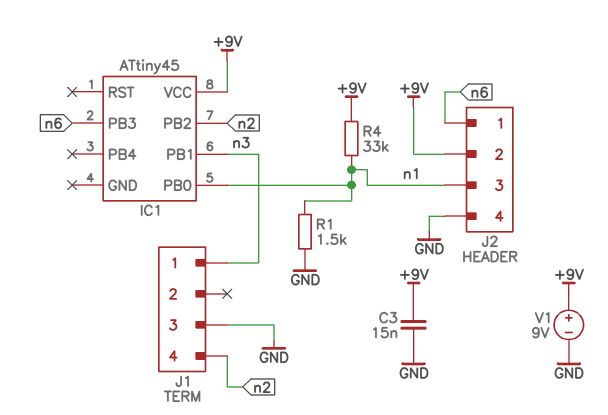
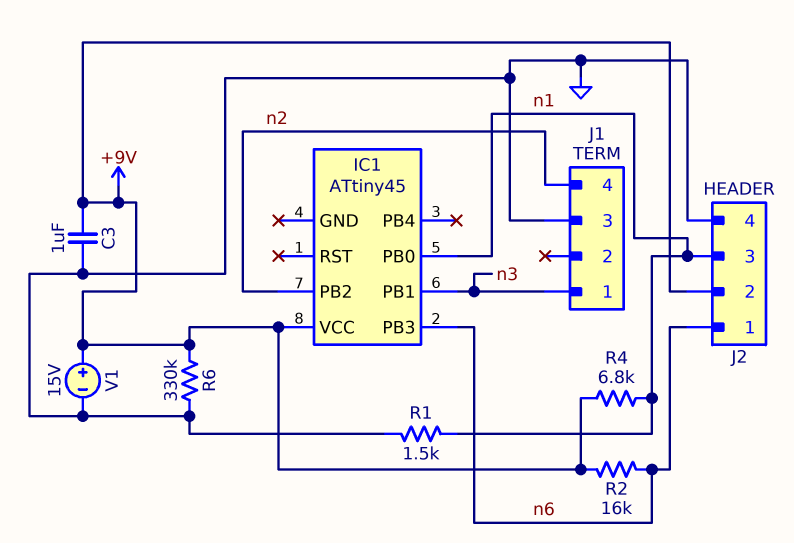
C3: 15nF (+9V, GND) -> 1uF (+9V, GND)
R2: none -> 16k (+9V, n6)
R4: 33k (+9V, n1) -> 6.8k (+9V, n1)
R6: none -> 330k (+9V, GND)
V1: 9V (plus +9V, minus GND) -> 15V (plus +9V, minus GND)

